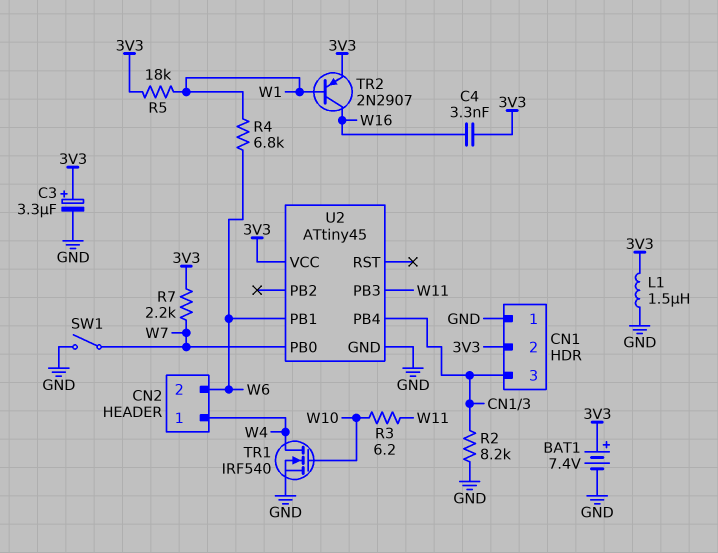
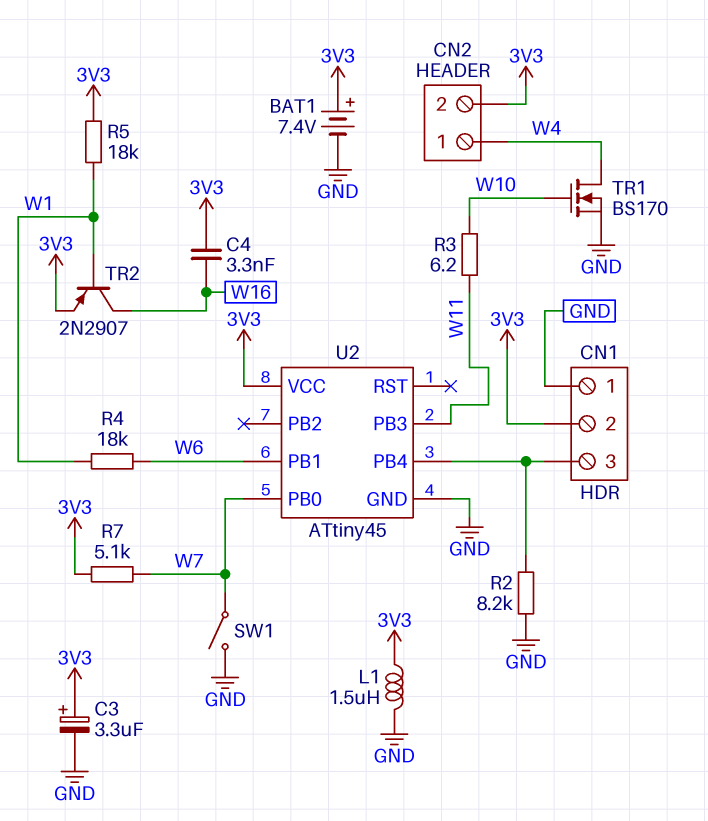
CN2 pin 2: W6 -> 3V3
R4: 6.8k (W1, W6) -> 18k (W1, W6)
R7: 2.2k (3V3, W7) -> 5.1k (3V3, W7)
TR1: NMOS IRF540 (G W10, D W4, S GND) -> NMOS BS170 (G W10, D W4, S GND)

